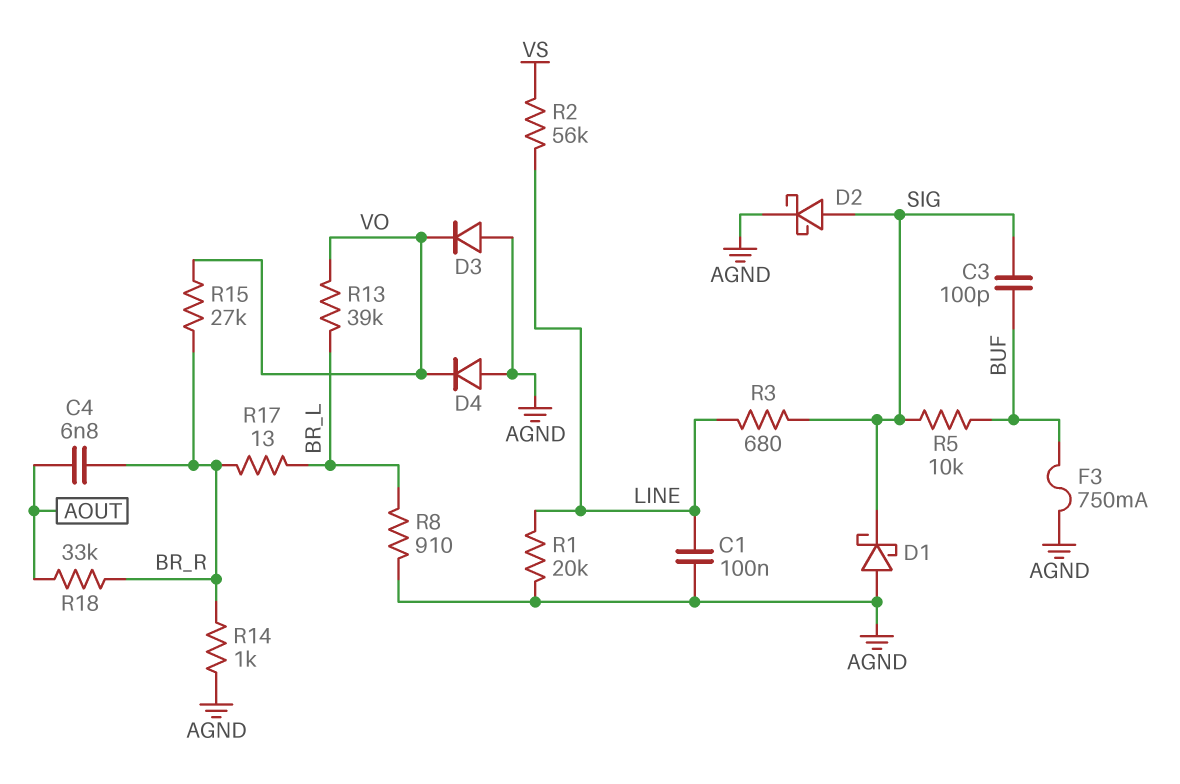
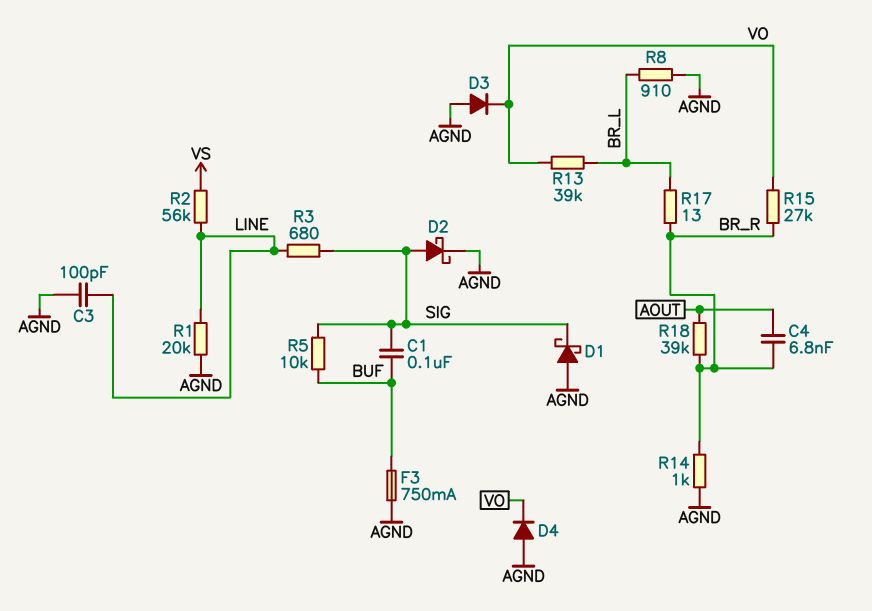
C1: 100nF (AGND, LINE) -> 100nF (BUF, SIG)
C3: 100pF (BUF, SIG) -> 100pF (AGND, LINE)
R18: 33k (AOUT, BR_R) -> 39k (AOUT, BR_R)

